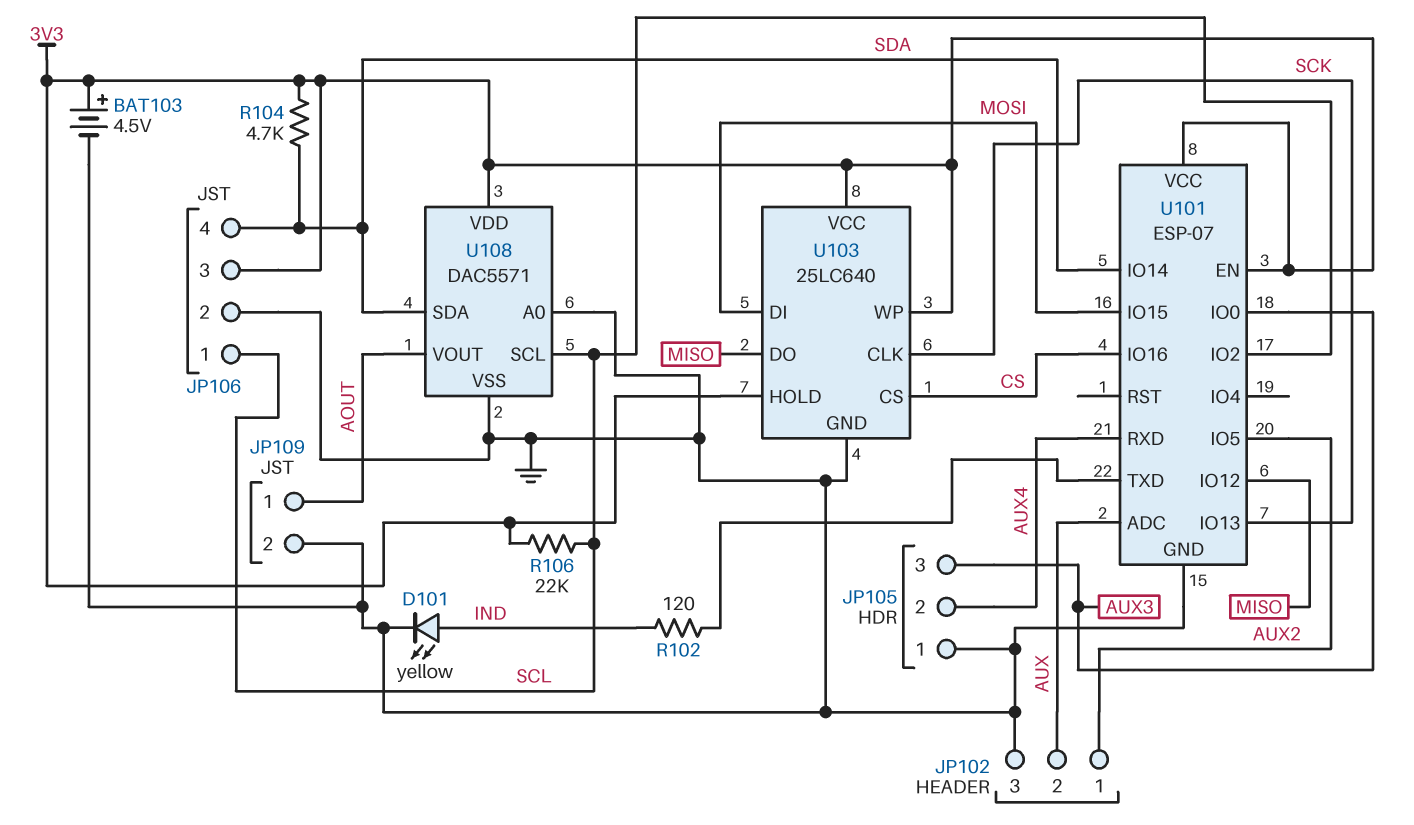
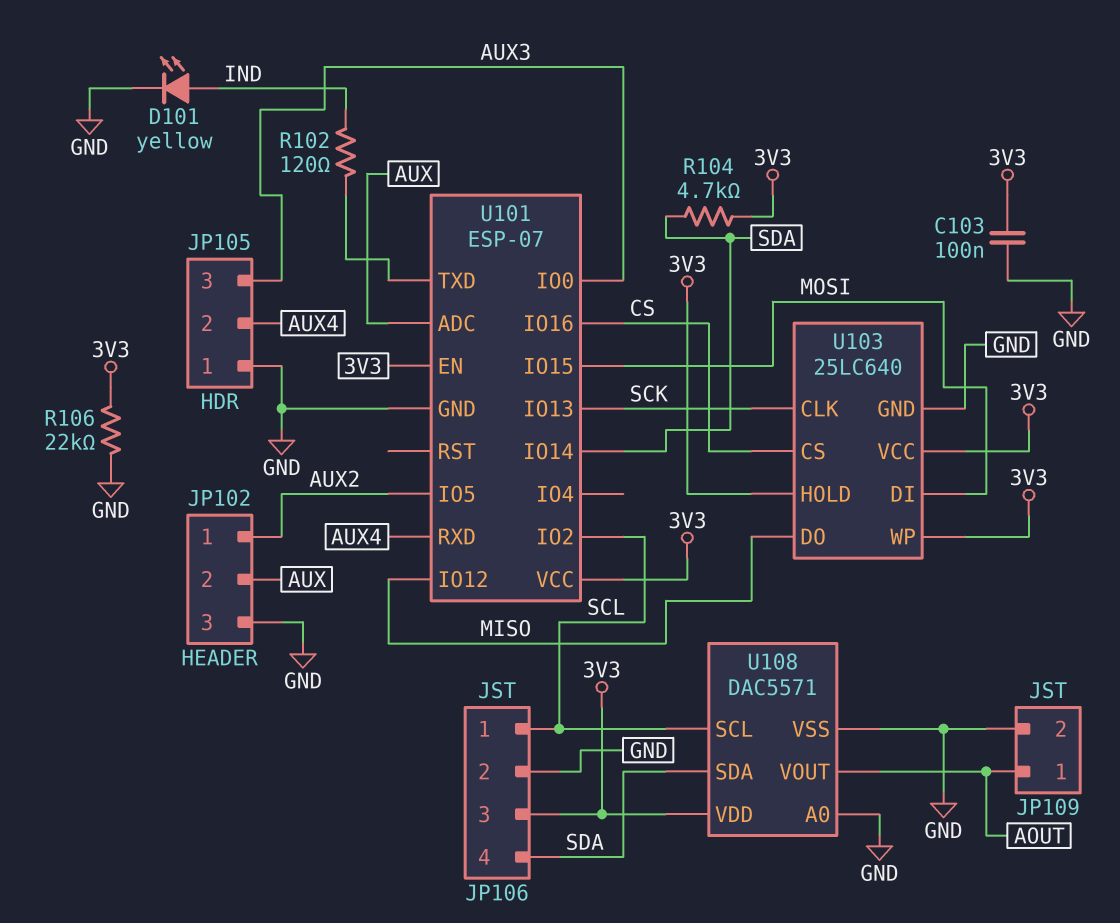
BAT103: 4.5V (plus 3V3, minus GND) -> none
C103: none -> 100nF (3V3, GND)
R106: 22k (3V3, SCL) -> 22k (3V3, GND)

